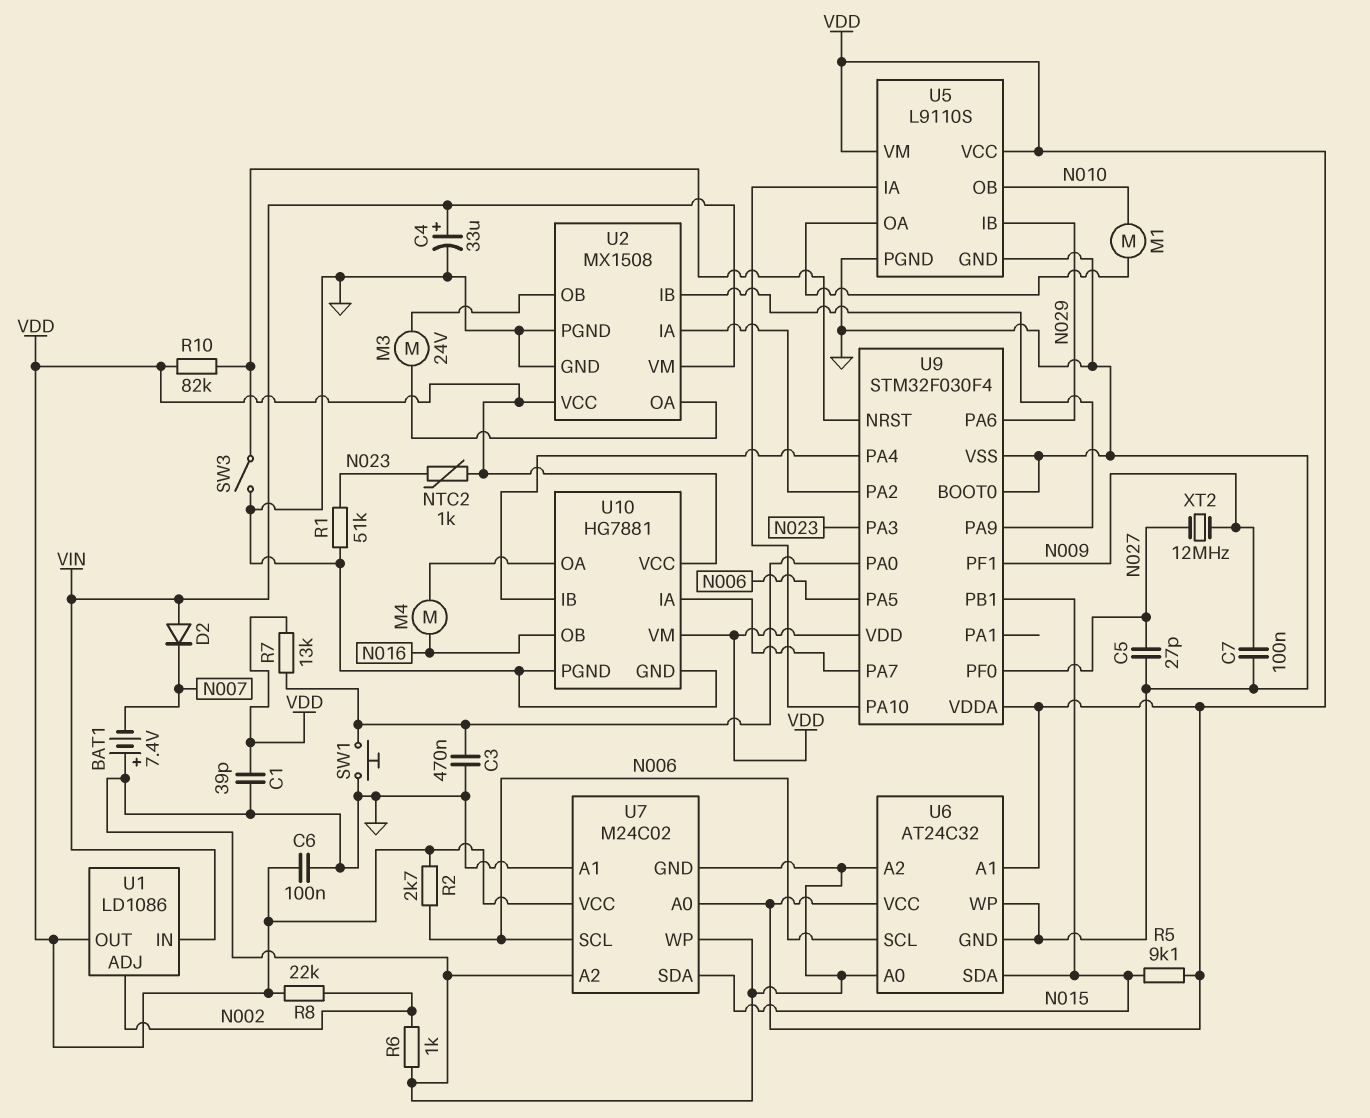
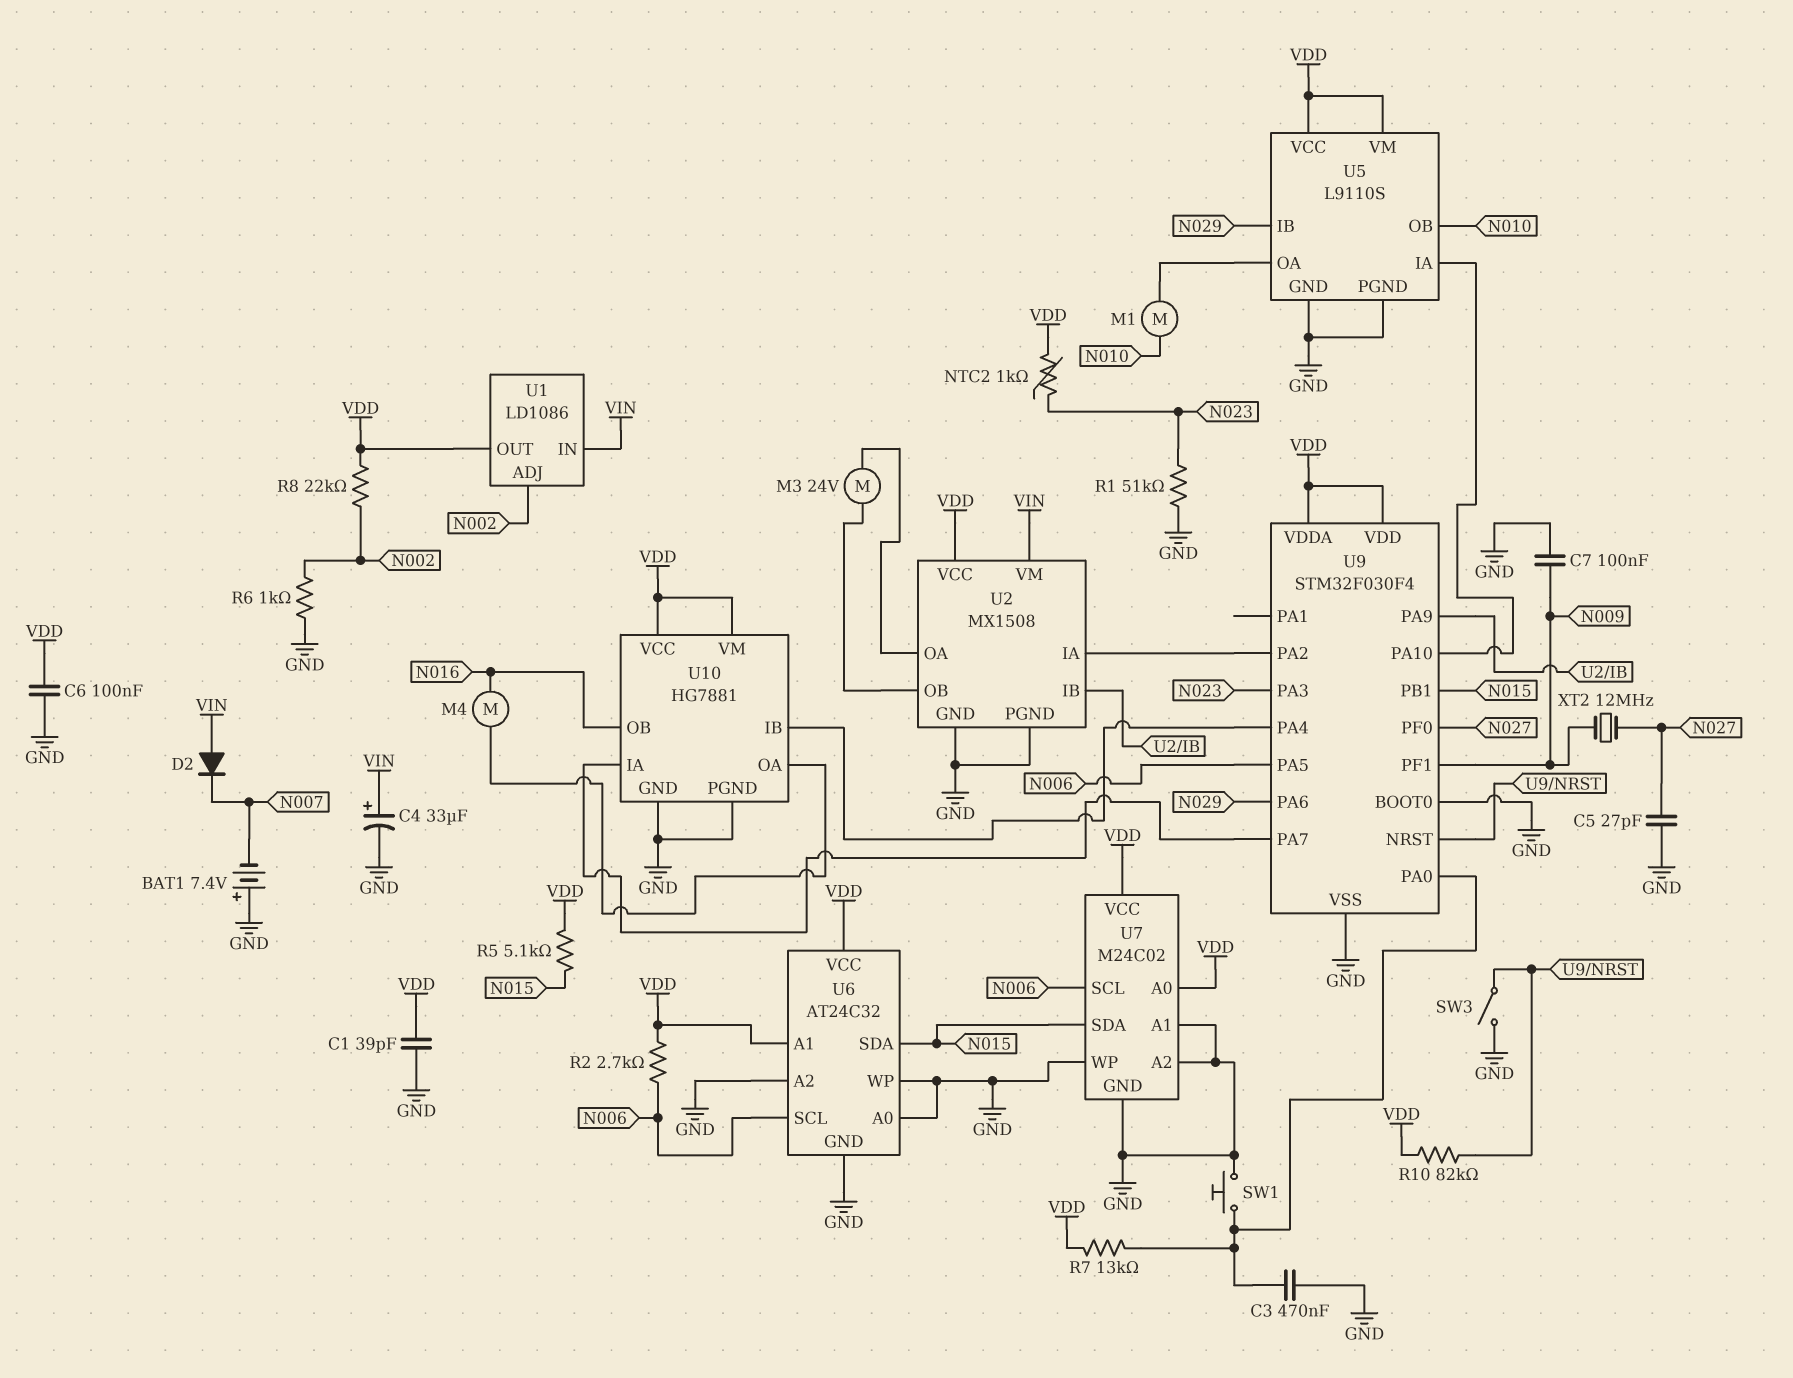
R5: 9.1k (N015, VDD) -> 5.1k (N015, VDD)

